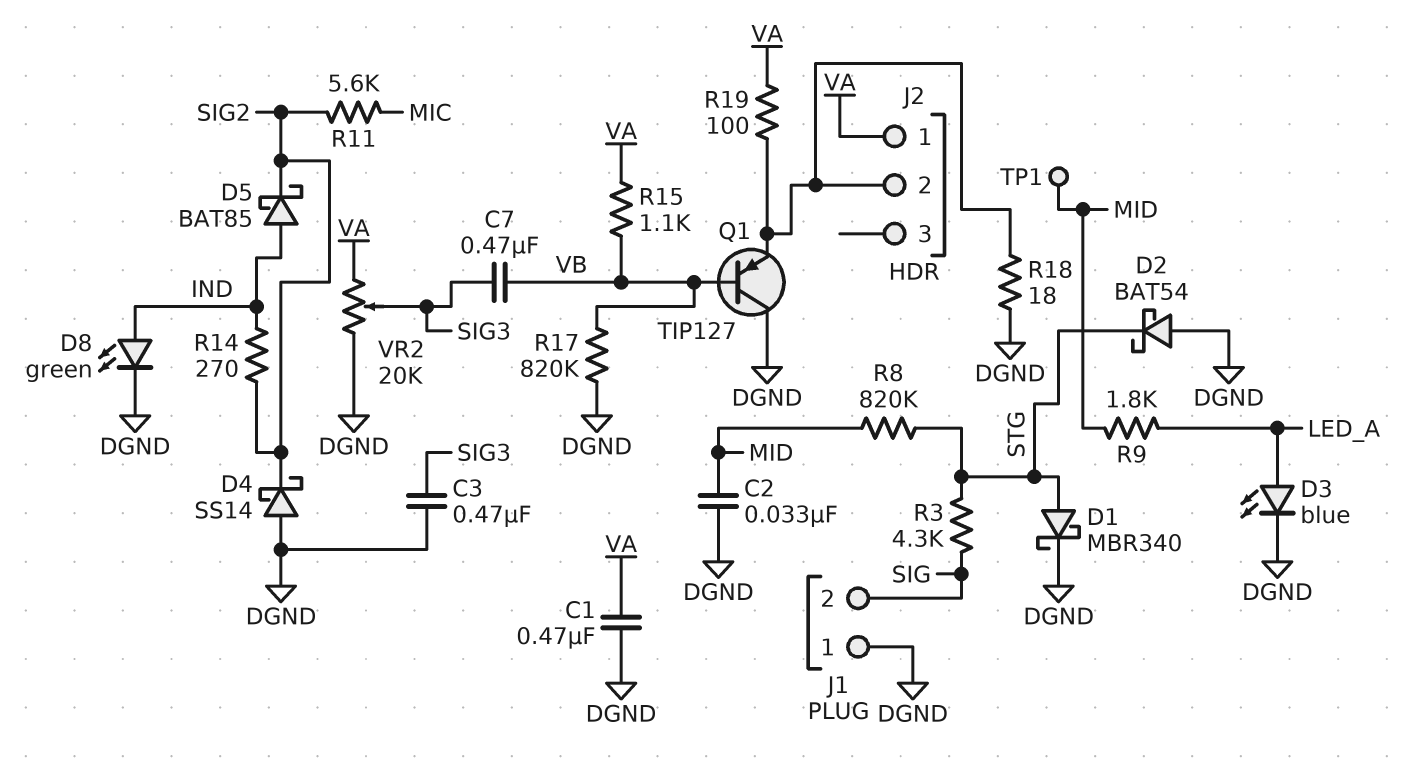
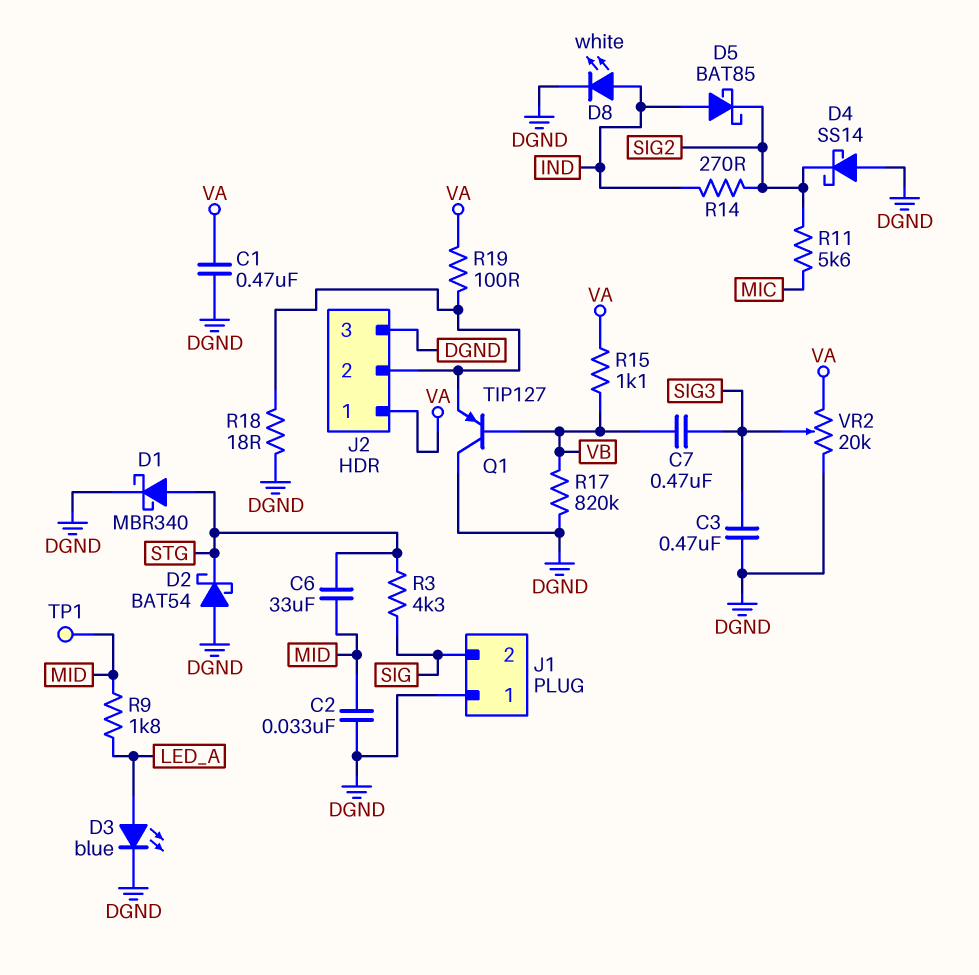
C6: none -> 33uF (MID, STG)
D8: LED green (A IND, K DGND) -> LED white (A IND, K DGND)
J2 pin 3: none -> DGND
R8: 820k (MID, STG) -> none

